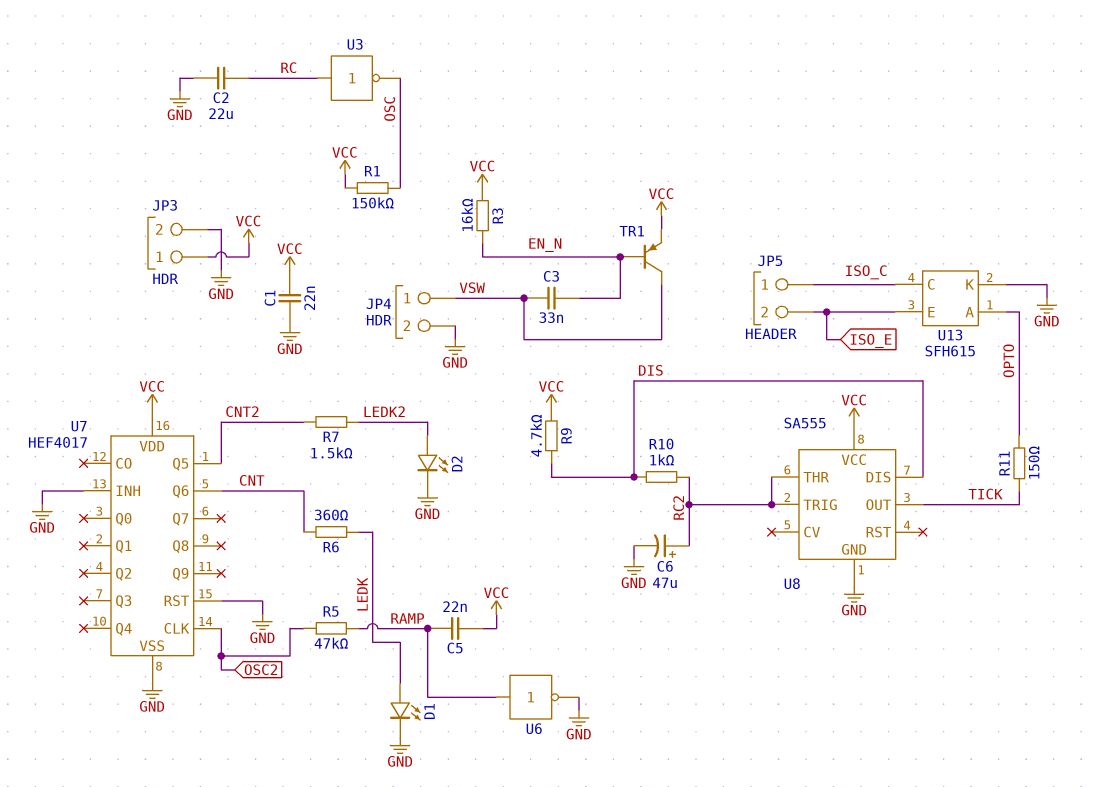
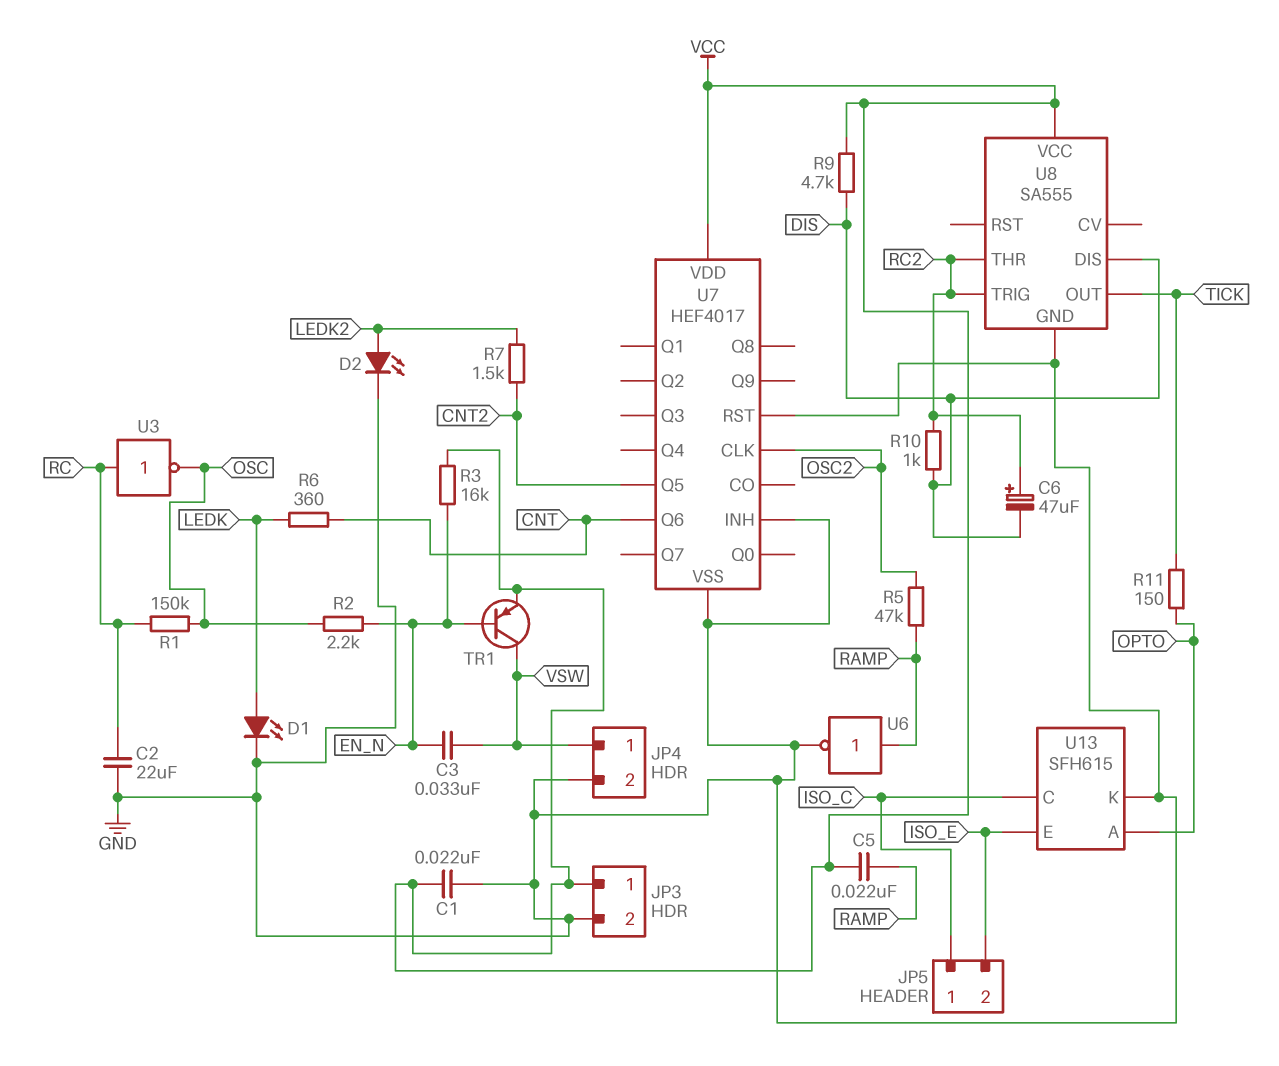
C6: 47uF (plus RC2, minus GND) -> 47uF (plus RC2, minus DIS)
R1: 150k (OSC, VCC) -> 150k (OSC, RC)
R2: none -> 2.2k (EN_N, OSC)

